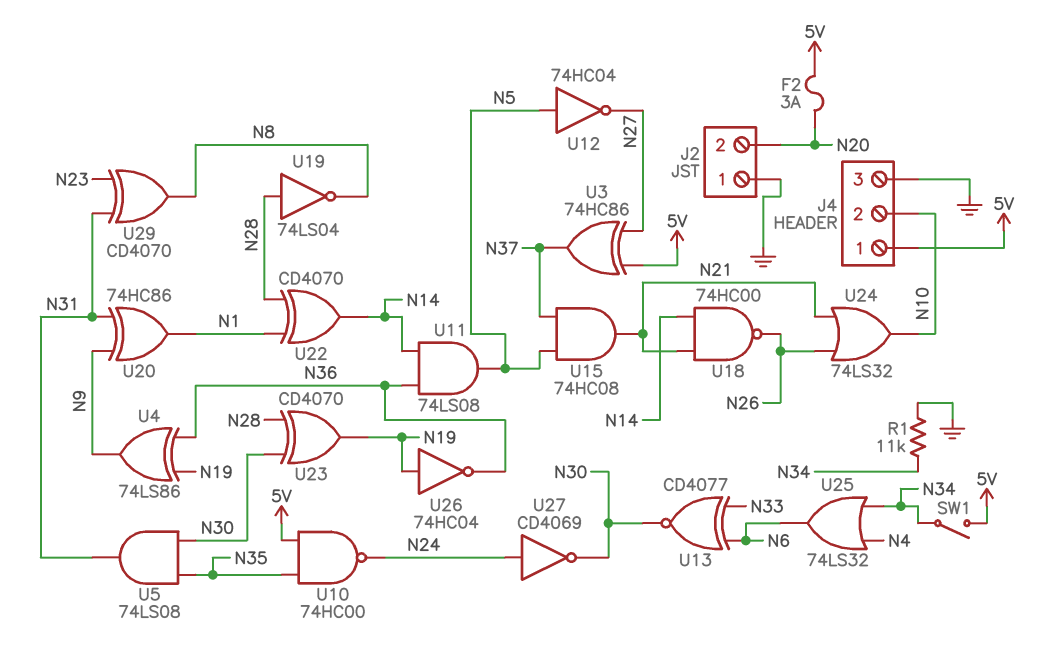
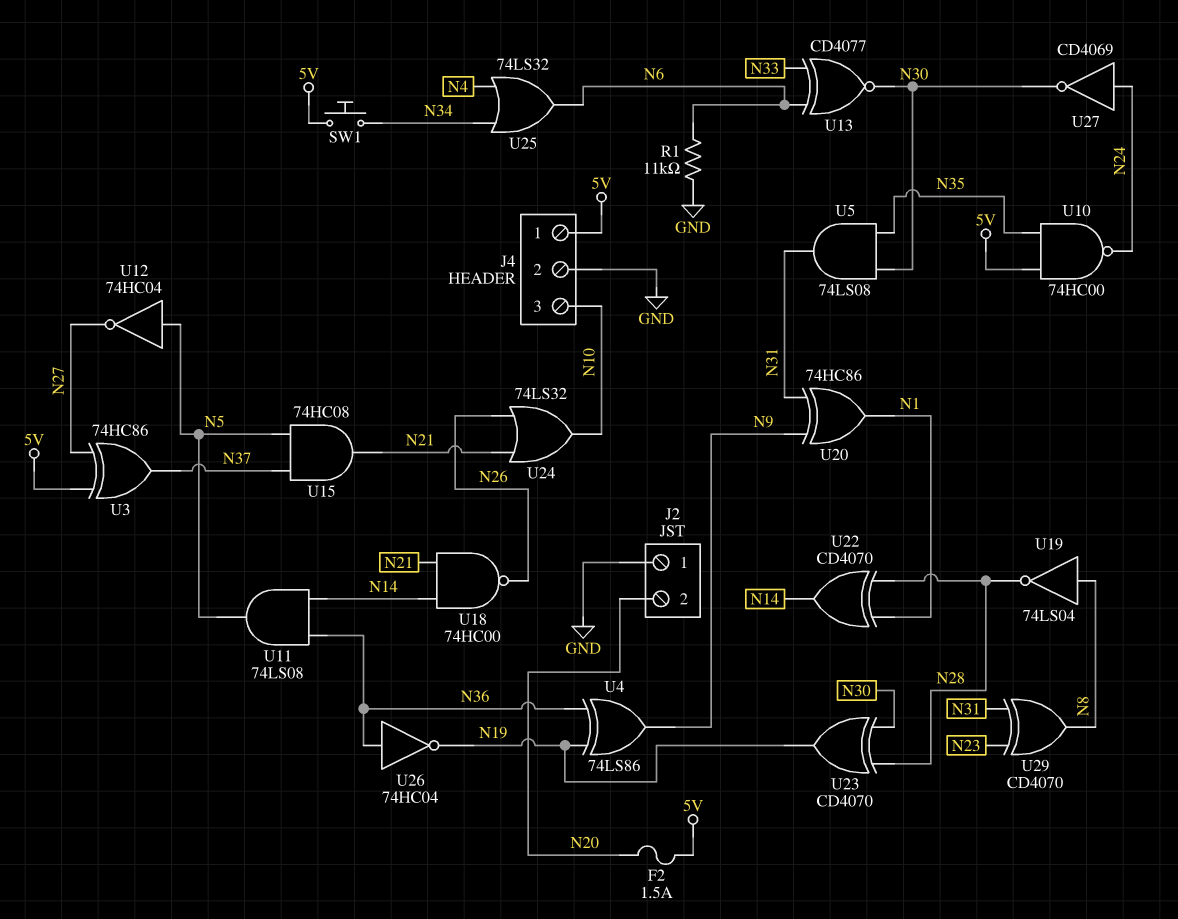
F2: 3A (5V, N20) -> 1.5A (5V, N20)
J4 pin 2: N10 -> GND
J4 pin 3: GND -> N10
R1: 11k (GND, N34) -> 11k (GND, N6)
SW1: switch (5V, N34) -> button (5V, N34)
U19: NOT 74LS04 (in N28, out N8) -> NOT 74LS04 (in N8, out N28)
U26: NOT 74HC04 (in N19, out N36) -> NOT 74HC04 (in N36, out N19)

